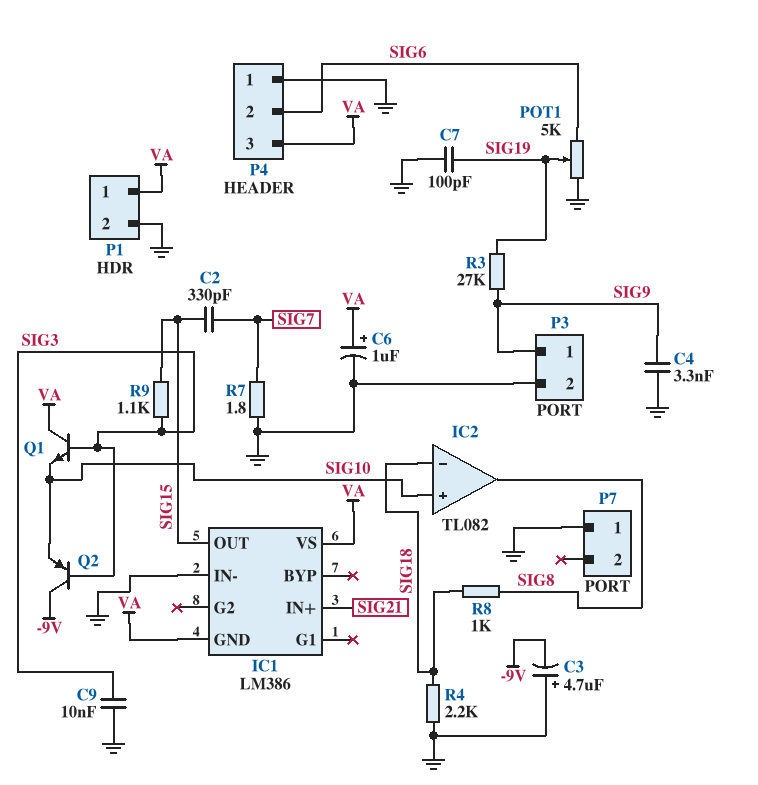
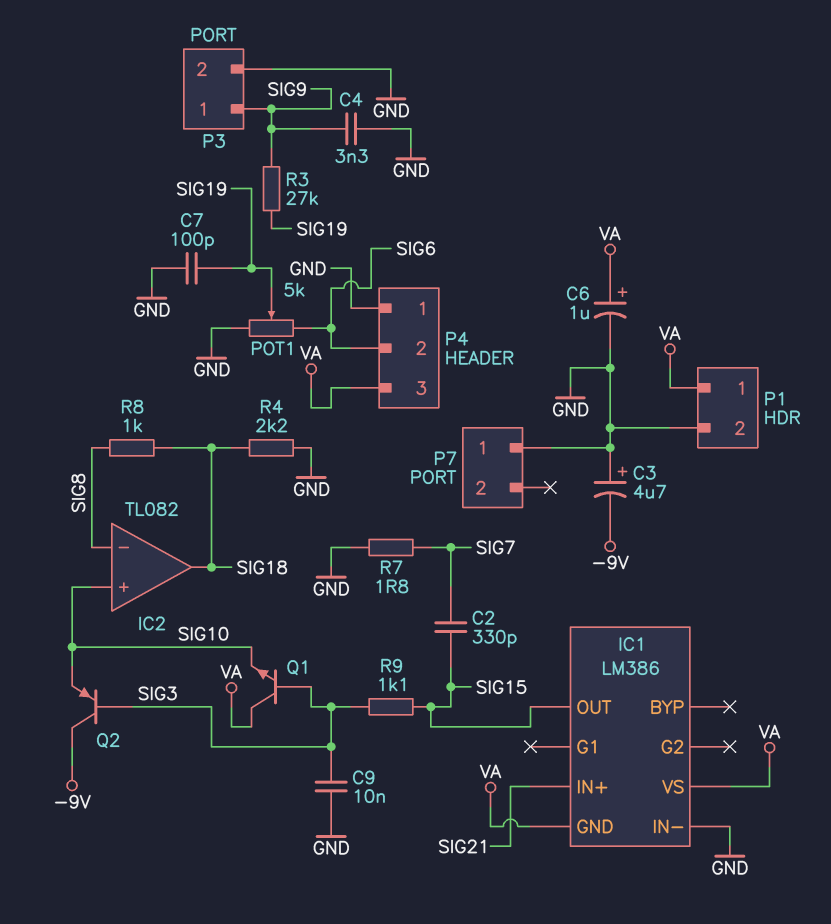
IC2 pin in-: SIG18 -> SIG8
IC2 pin out: SIG8 -> SIG18

